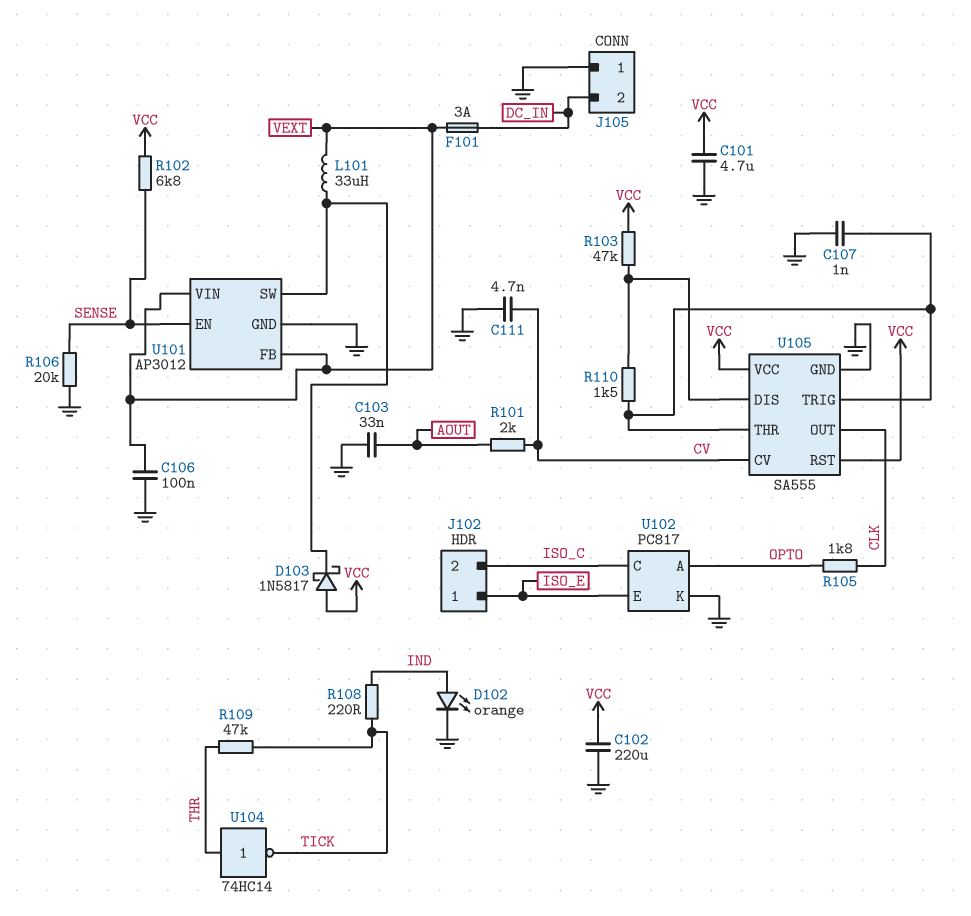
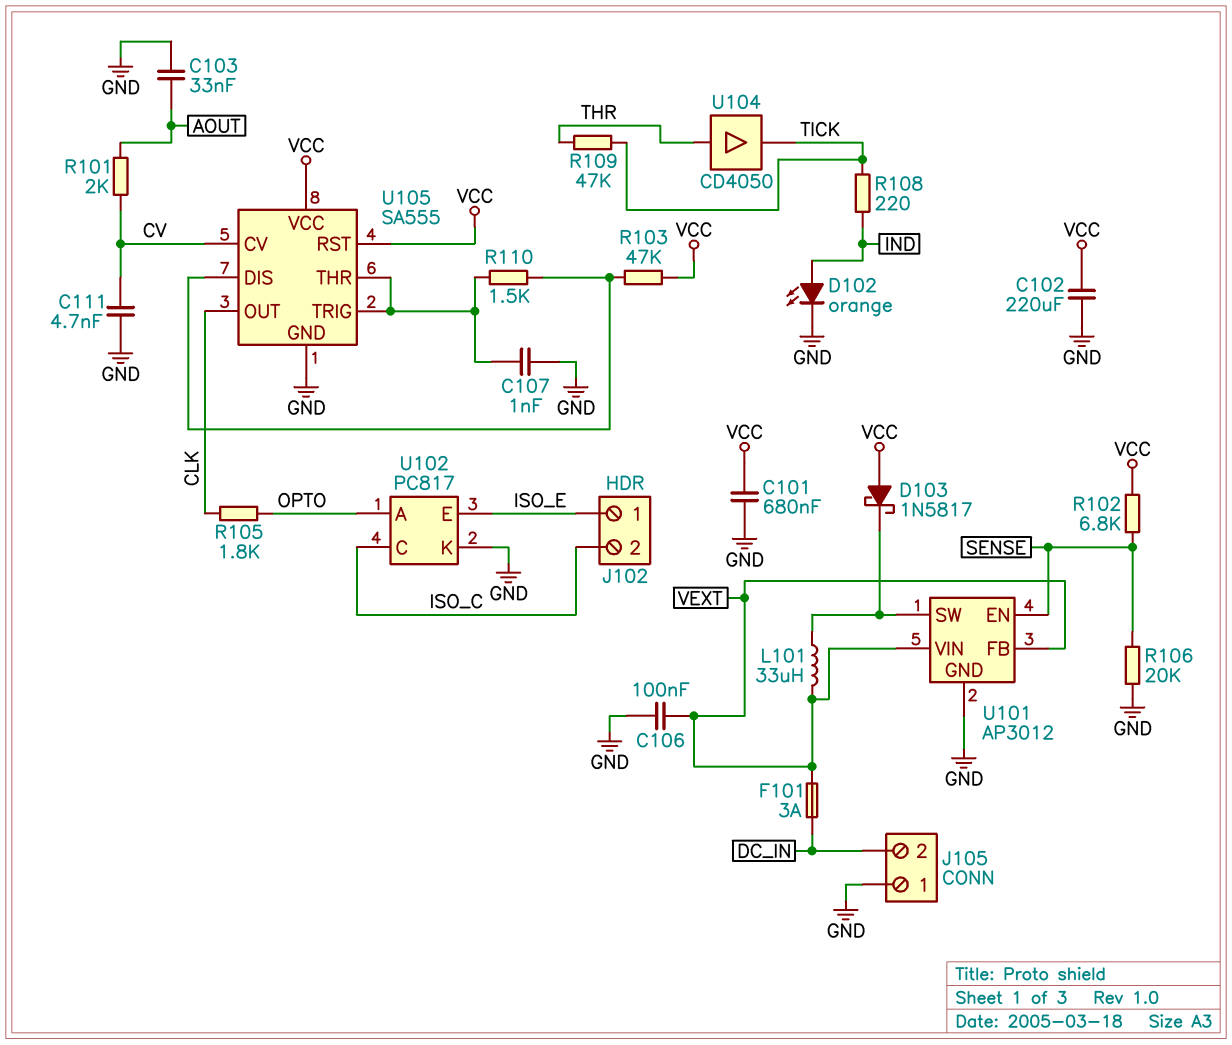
C101: 4.7uF (GND, VCC) -> 680nF (GND, VCC)
U104: NOT 74HC14 (in THR, out TICK) -> buffer CD4050 (in THR, out TICK)

